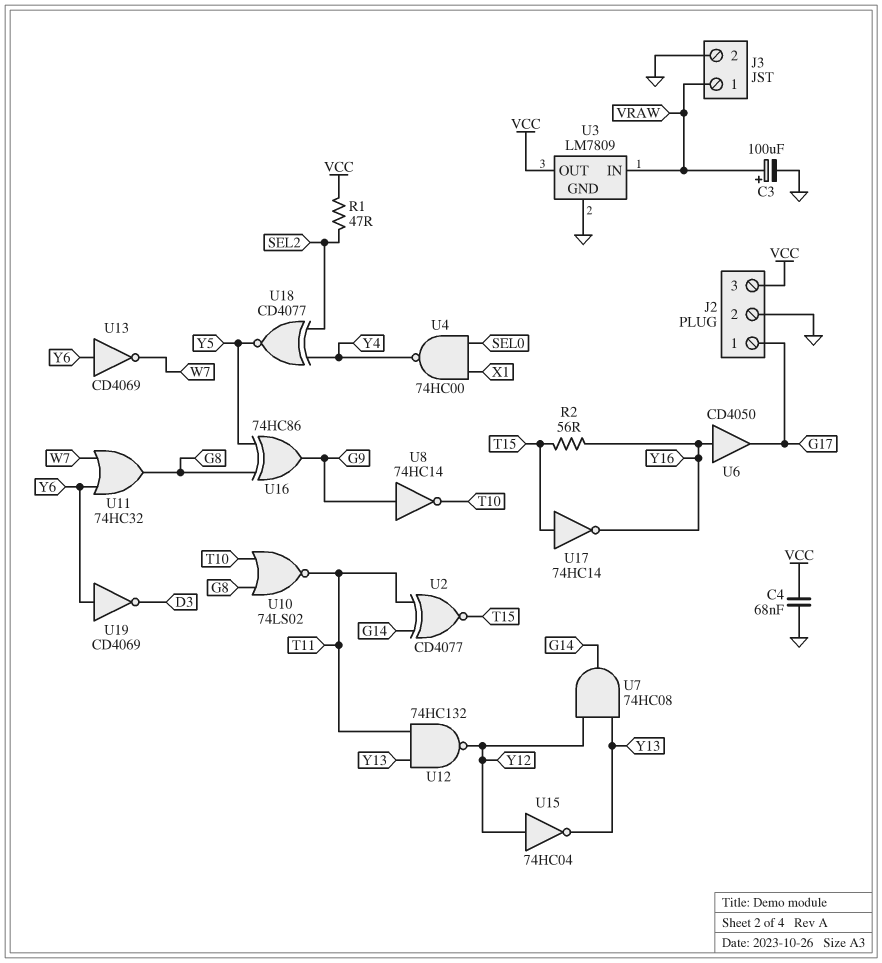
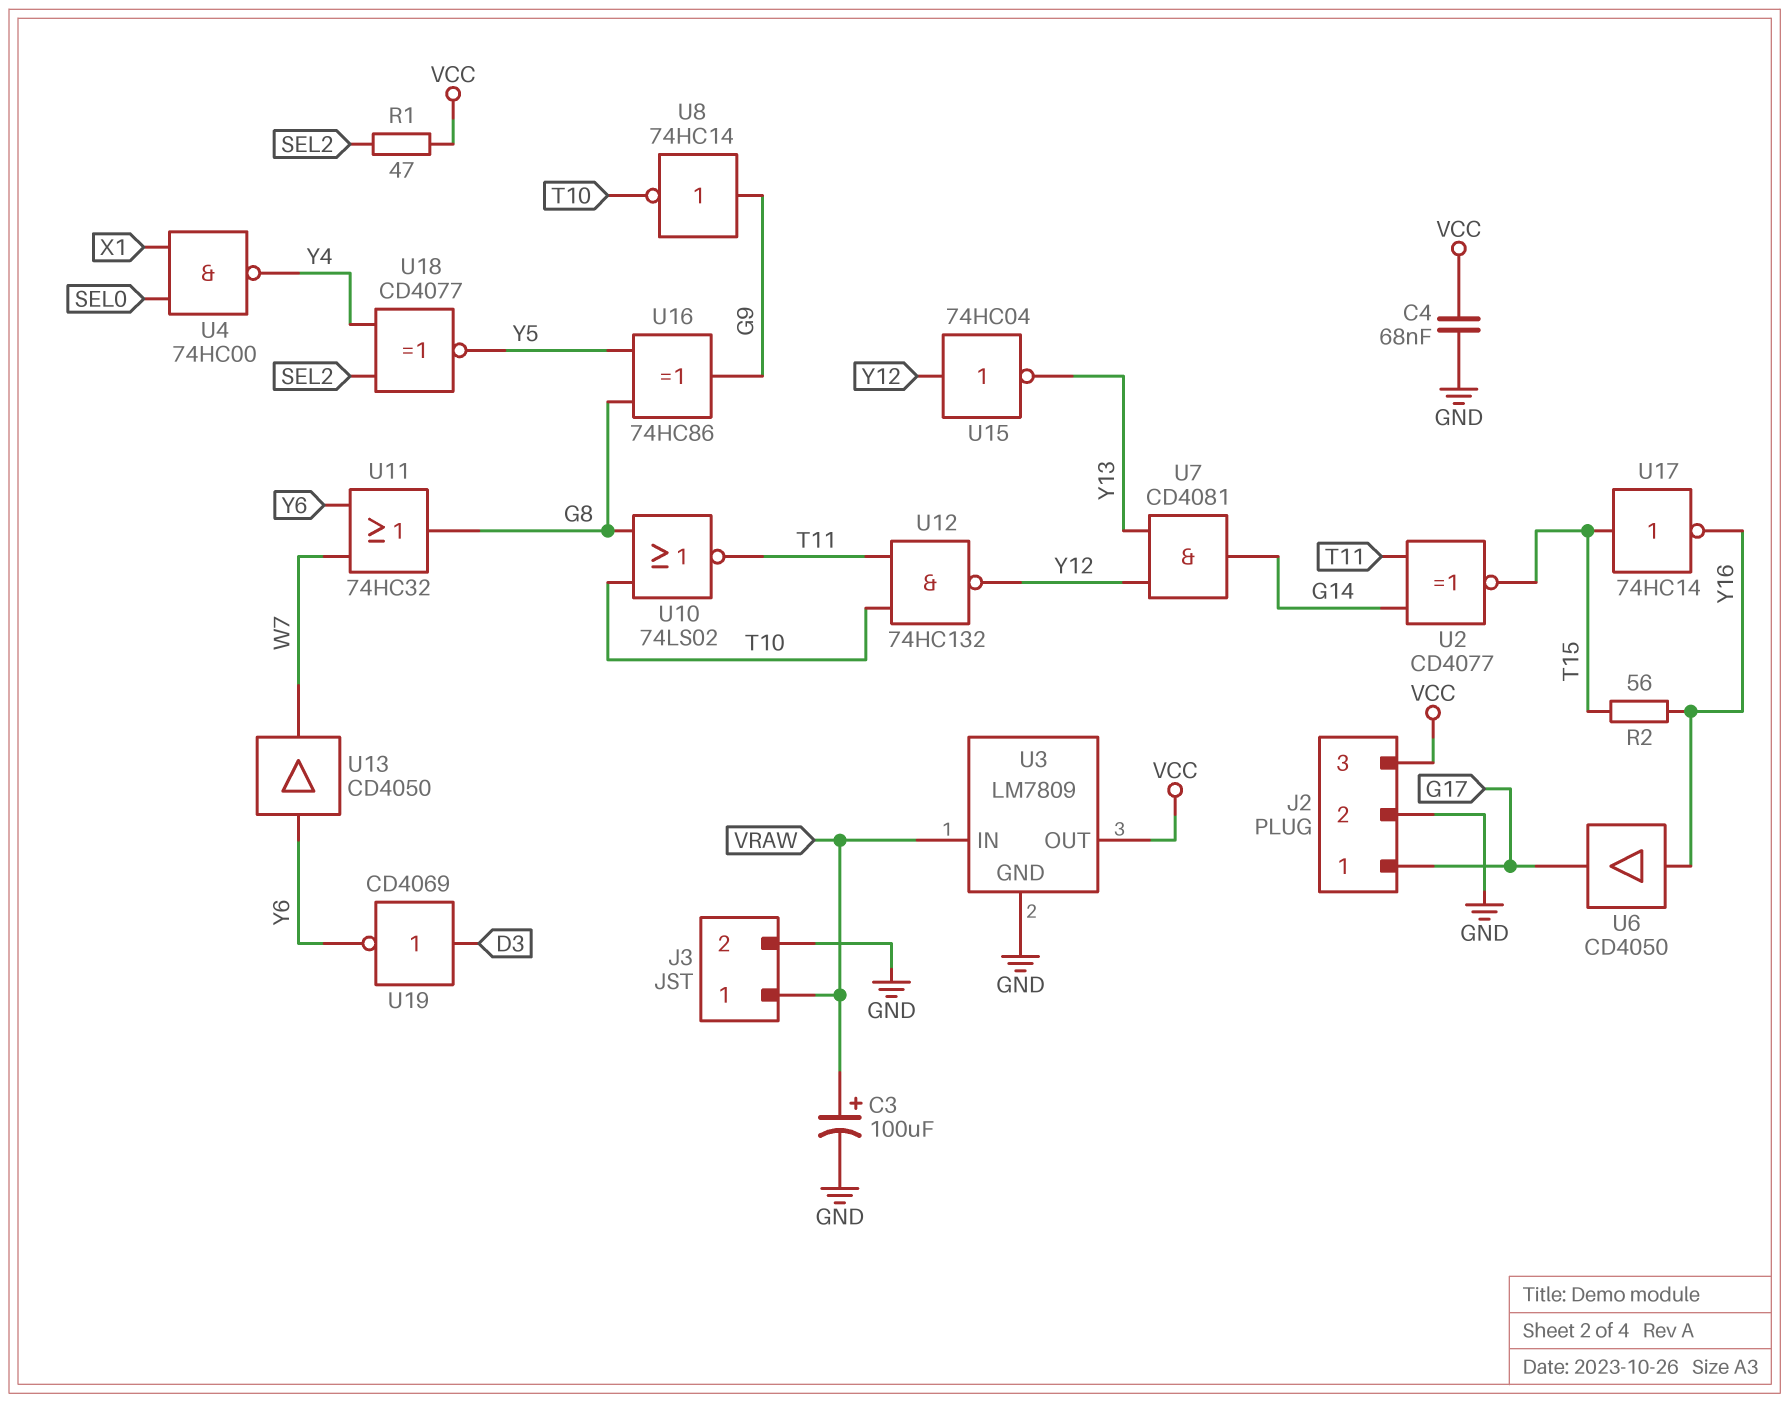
U7: AND 74HC08 (in Y12, in Y13, out G14) -> AND CD4081 (in Y12, in Y13, out G14)
U12: NAND 74HC132 (in T11, in Y13, out Y12) -> NAND 74HC132 (in T10, in T11, out Y12)
U13: NOT CD4069 (in Y6, out W7) -> buffer CD4050 (in Y6, out W7)
U19: NOT CD4069 (in Y6, out D3) -> NOT CD4069 (in D3, out Y6)

